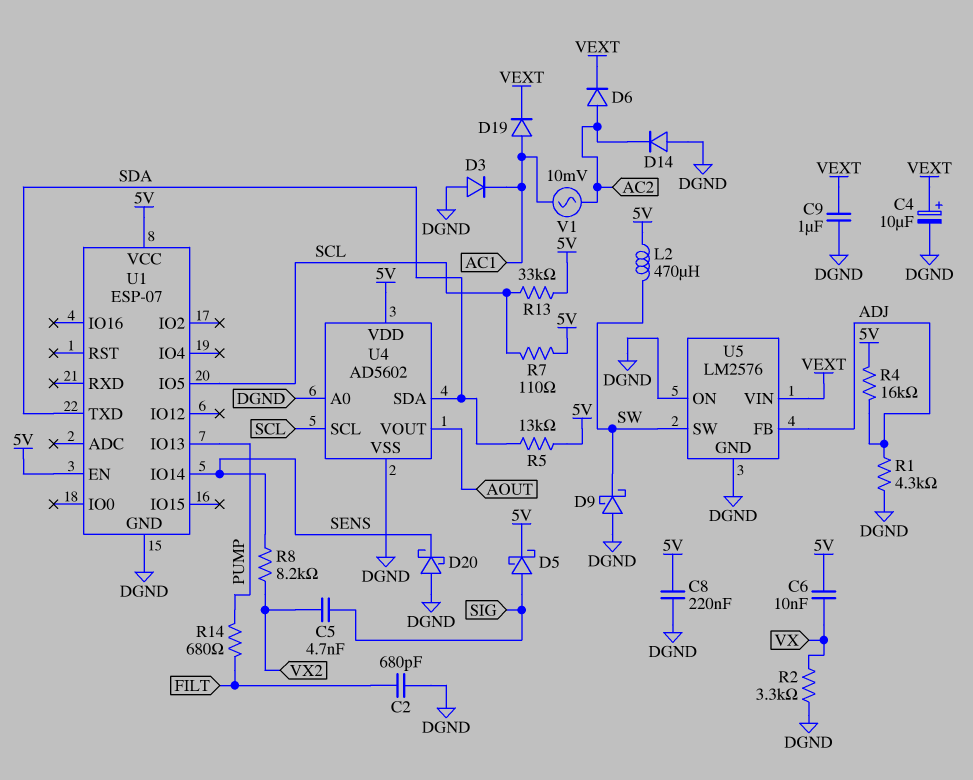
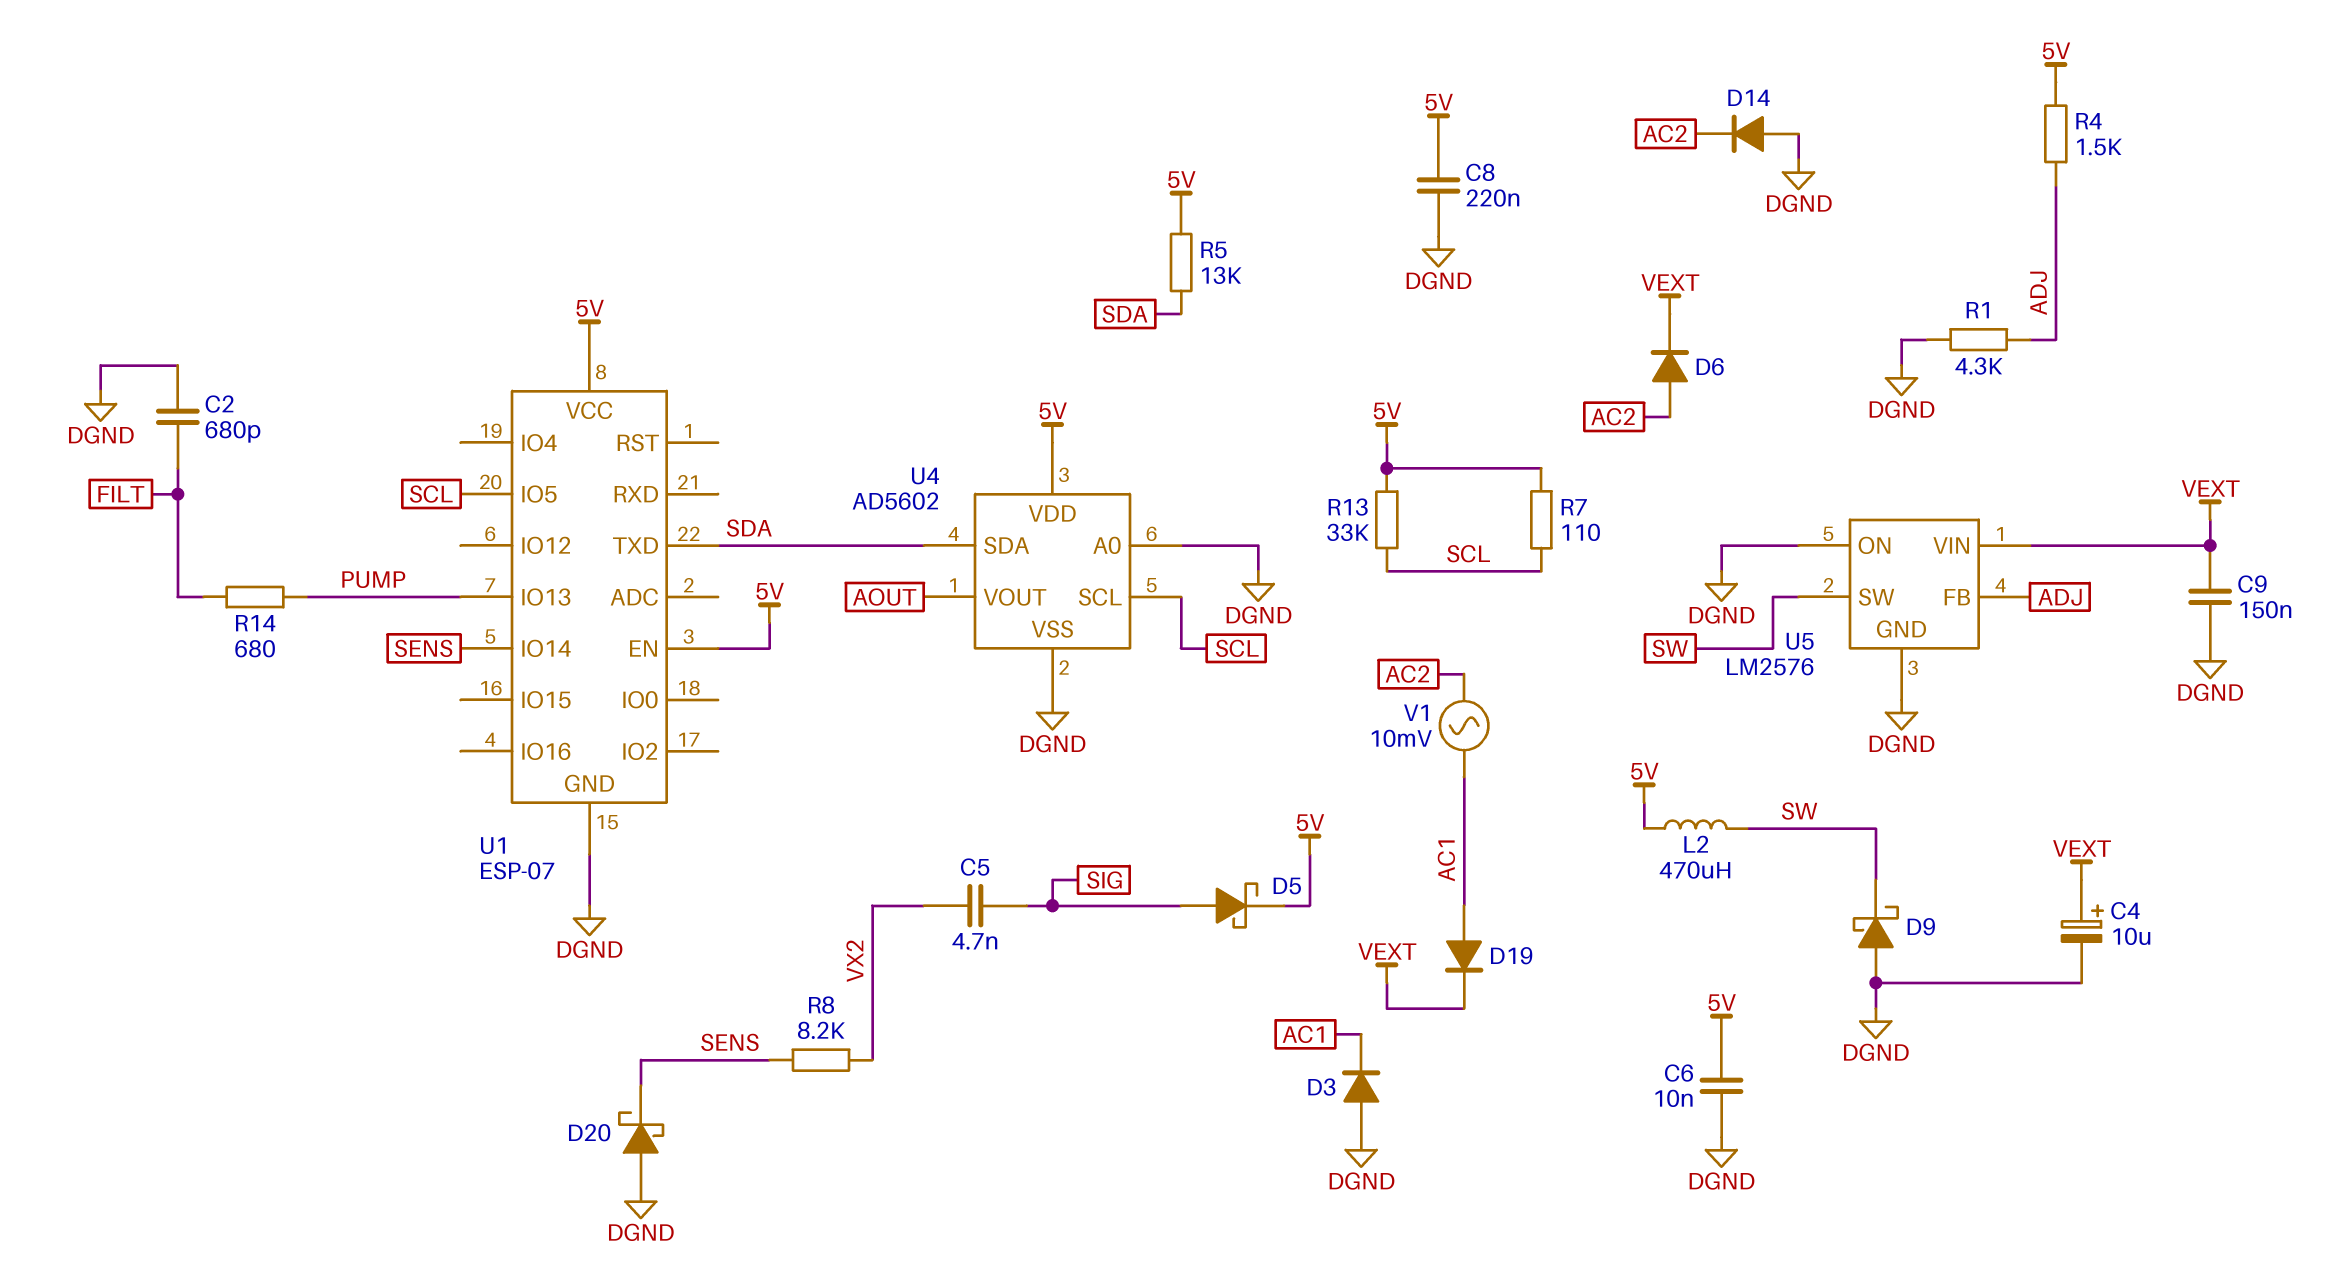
C6: 10nF (5V, VX) -> 10nF (5V, DGND)
C9: 1uF (DGND, VEXT) -> 150nF (DGND, VEXT)
R2: 3.3k (DGND, VX) -> none
R4: 16k (5V, ADJ) -> 1.5k (5V, ADJ)

